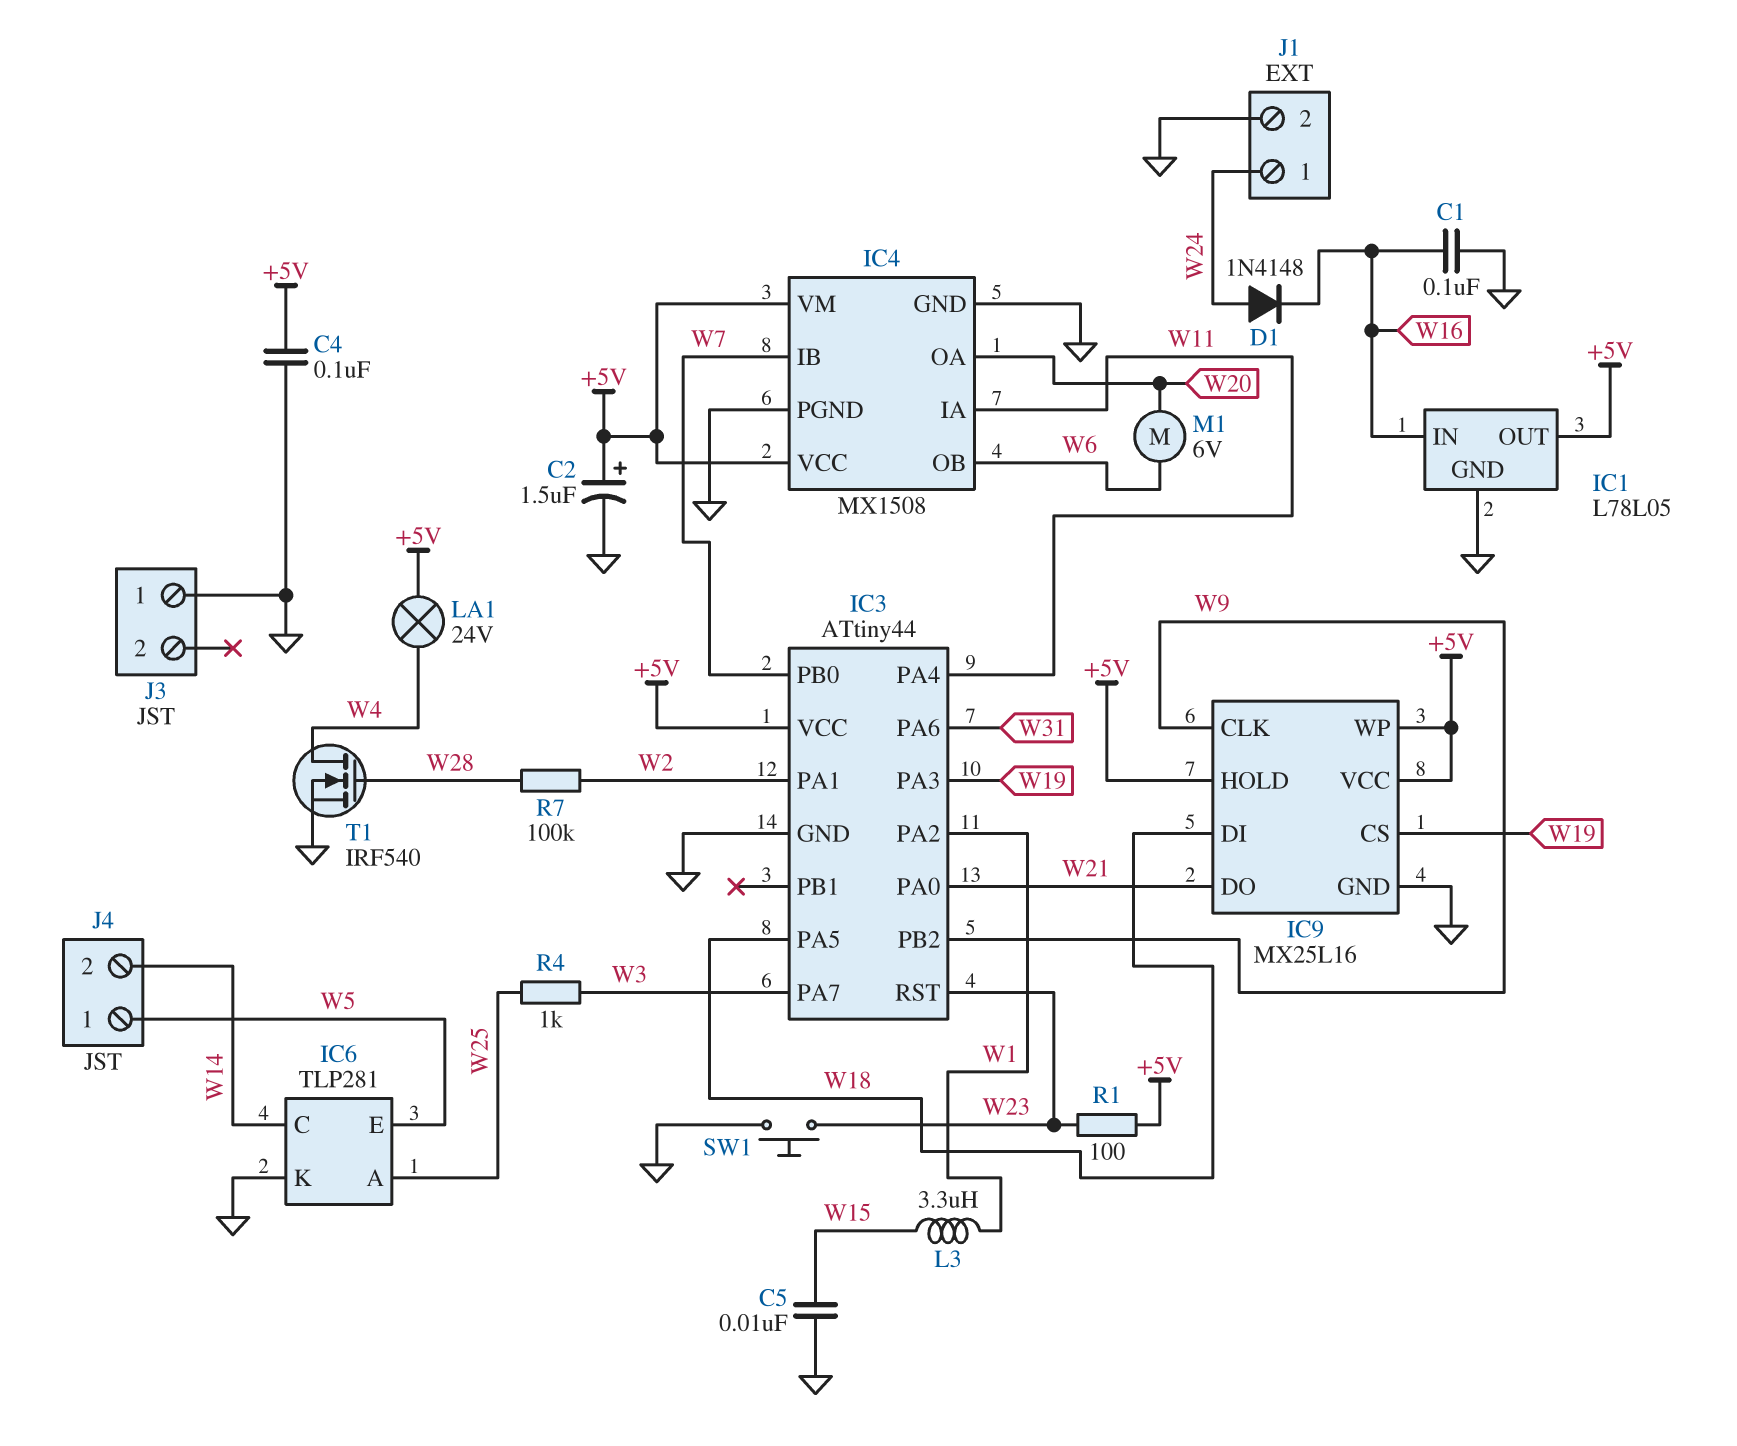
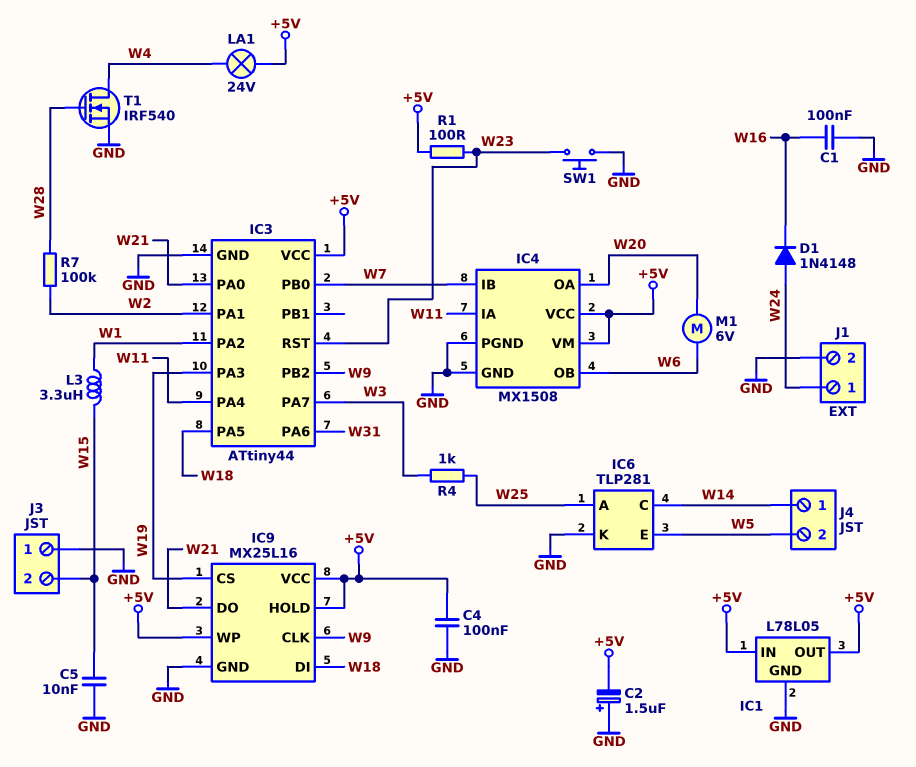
C2: 1.5uF (plus +5V, minus GND) -> 1.5uF (plus GND, minus +5V)
IC1 pin IN: W16 -> +5V
J3 pin 2: none -> W15
J4 pin 1: W5 -> W14
J4 pin 2: W14 -> W5

